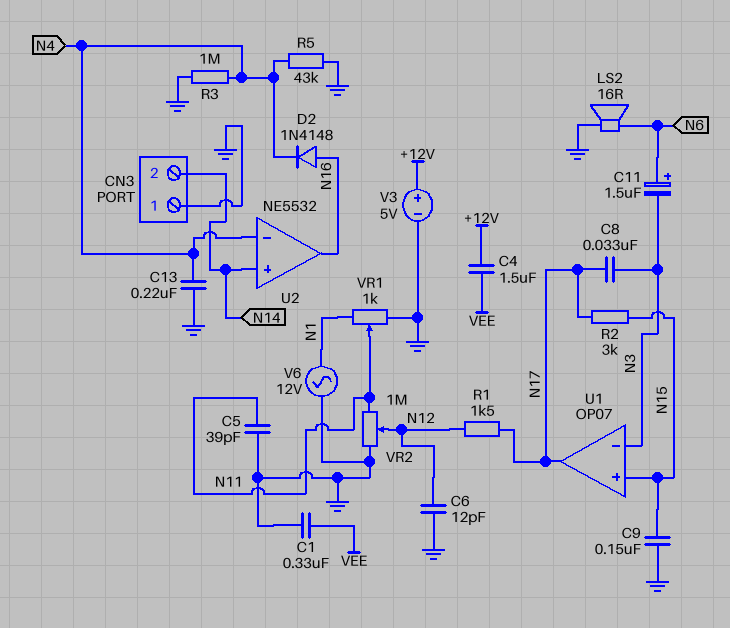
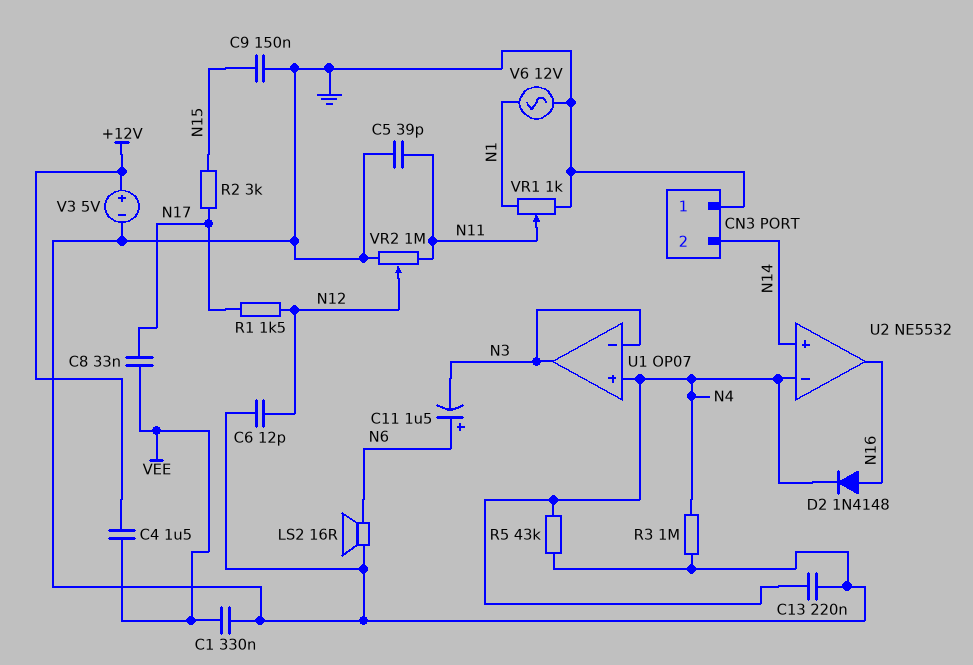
C8: 33nF (N3, N17) -> 33nF (N17, VEE)
U1 pin in+: N15 -> N4
U1 pin out: N17 -> N3

